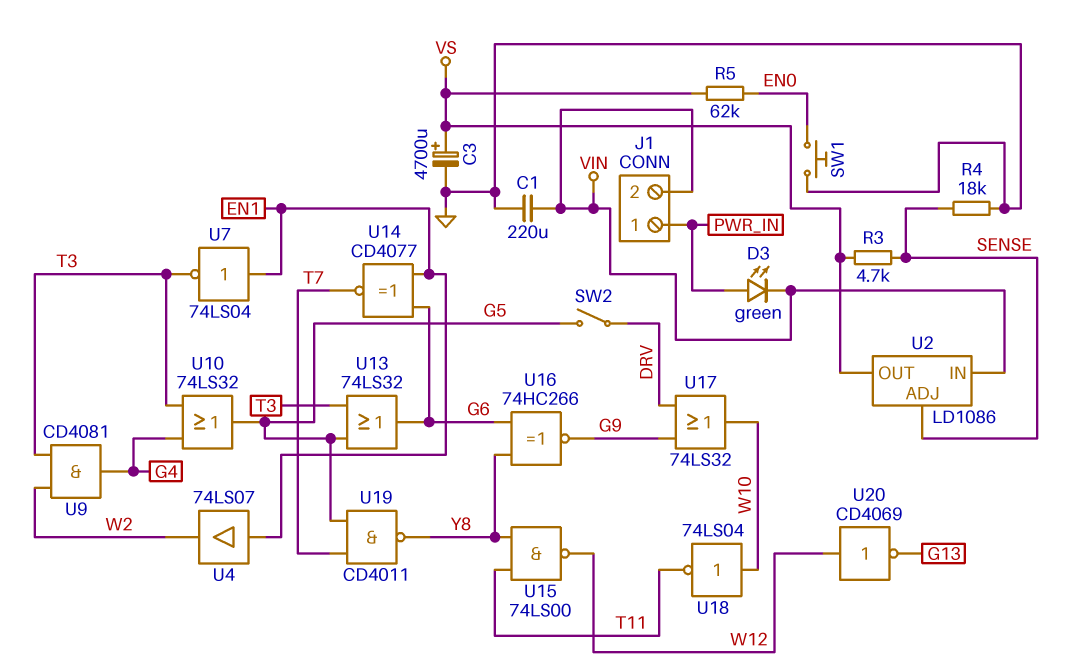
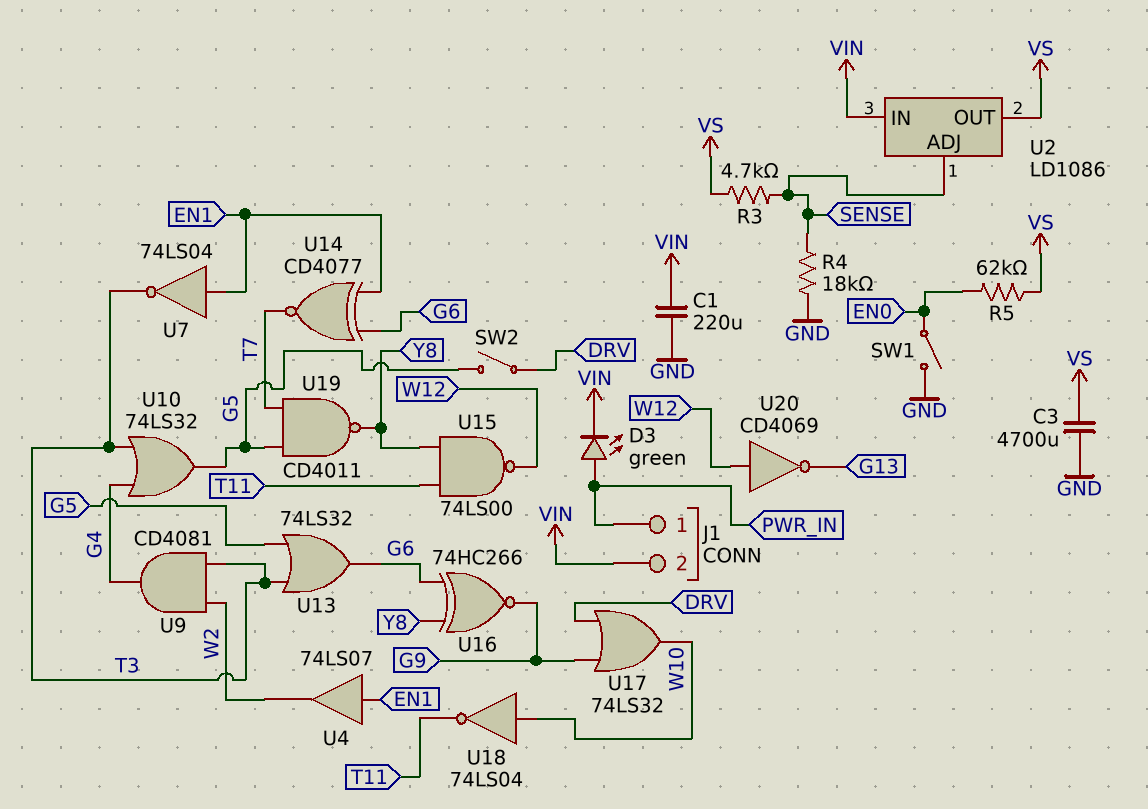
C3: 4700uF (plus VS, minus GND) -> 4700uF (GND, VS)
SW1: button (EN0, GND) -> switch (EN0, GND)

